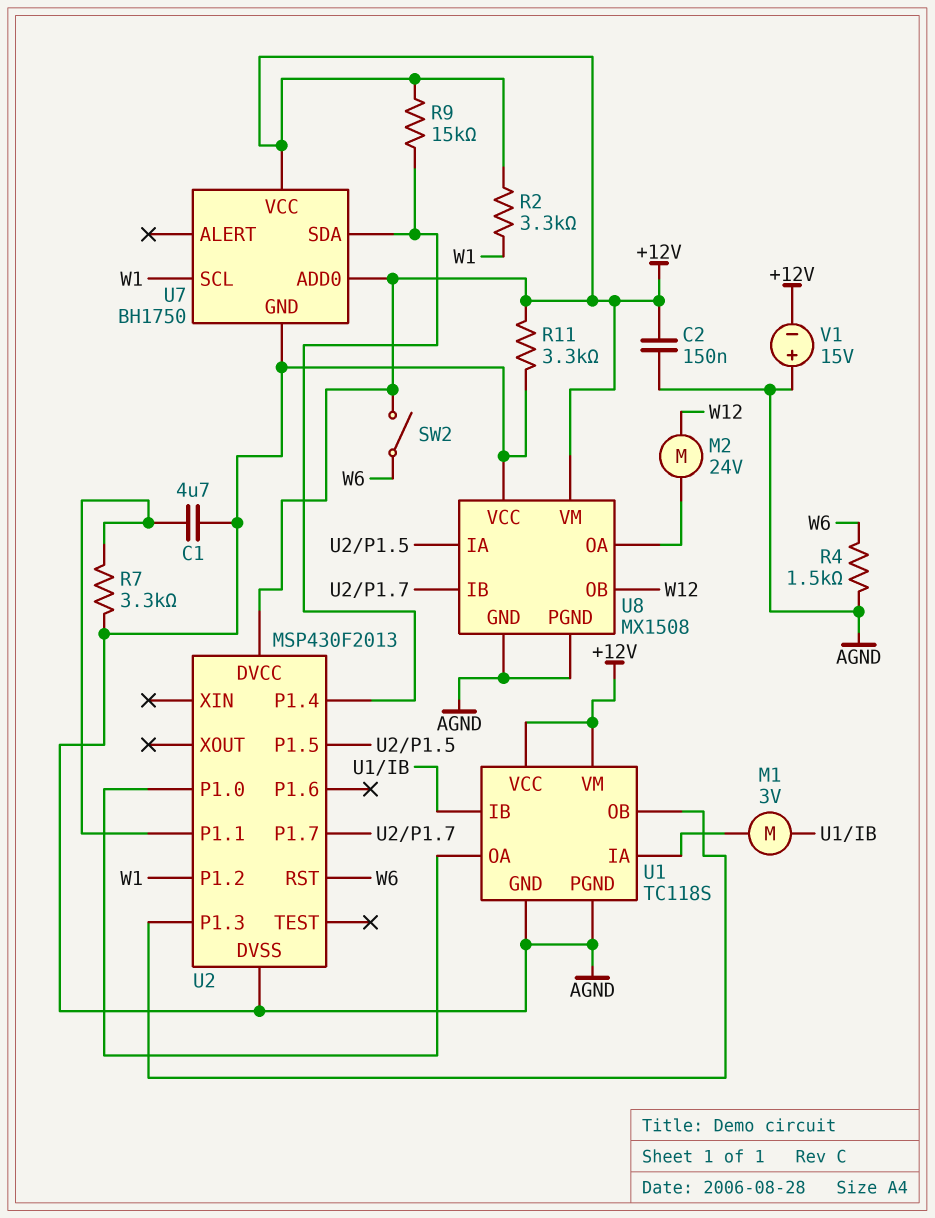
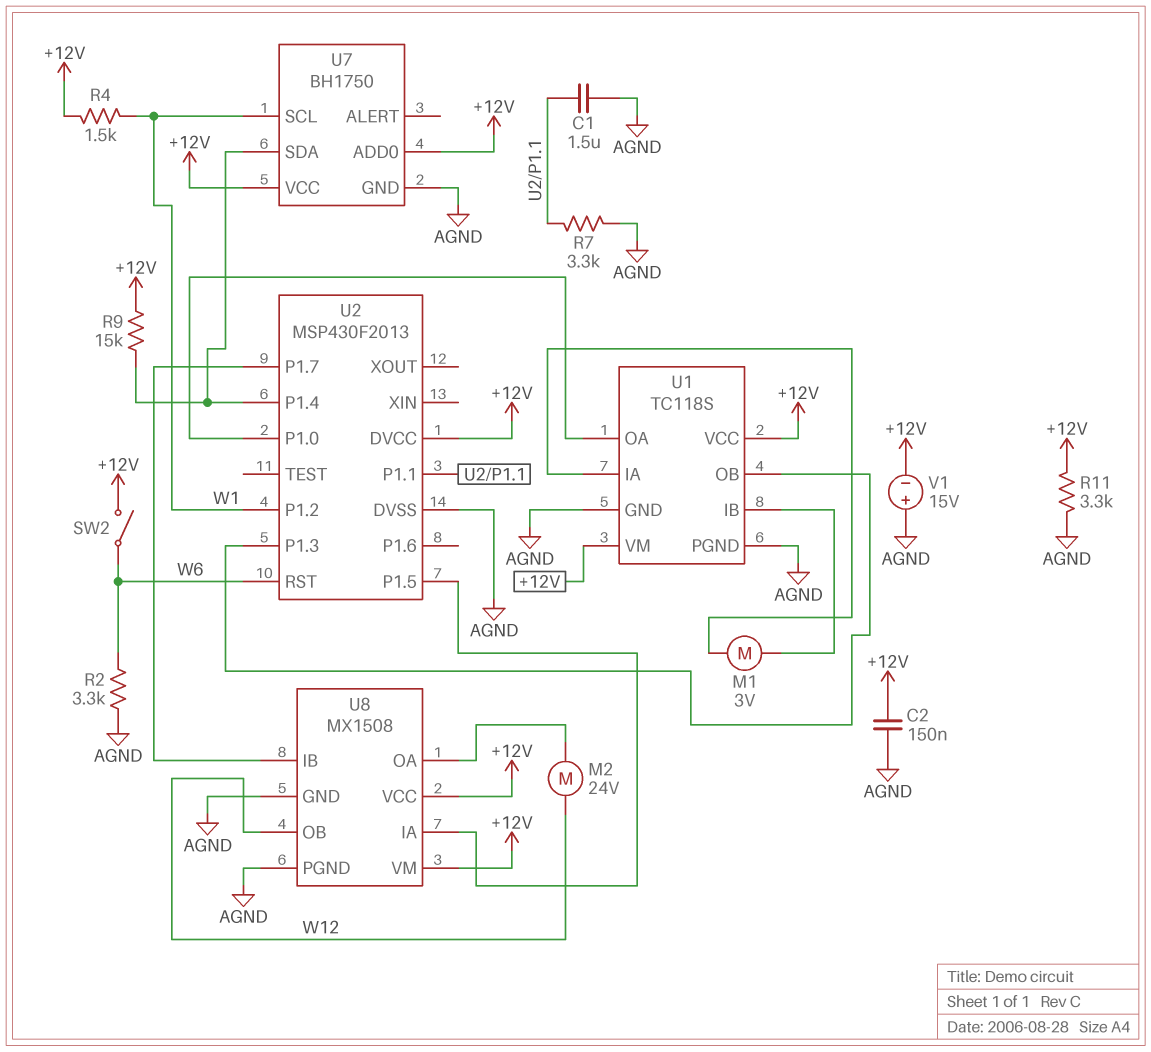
C1: 4.7uF (AGND, U2/P1.1) -> 1.5uF (AGND, U2/P1.1)
R2: 3.3k (+12V, W1) -> 3.3k (AGND, W6)
R4: 1.5k (AGND, W6) -> 1.5k (+12V, W1)
U8 pin VCC: AGND -> +12V

